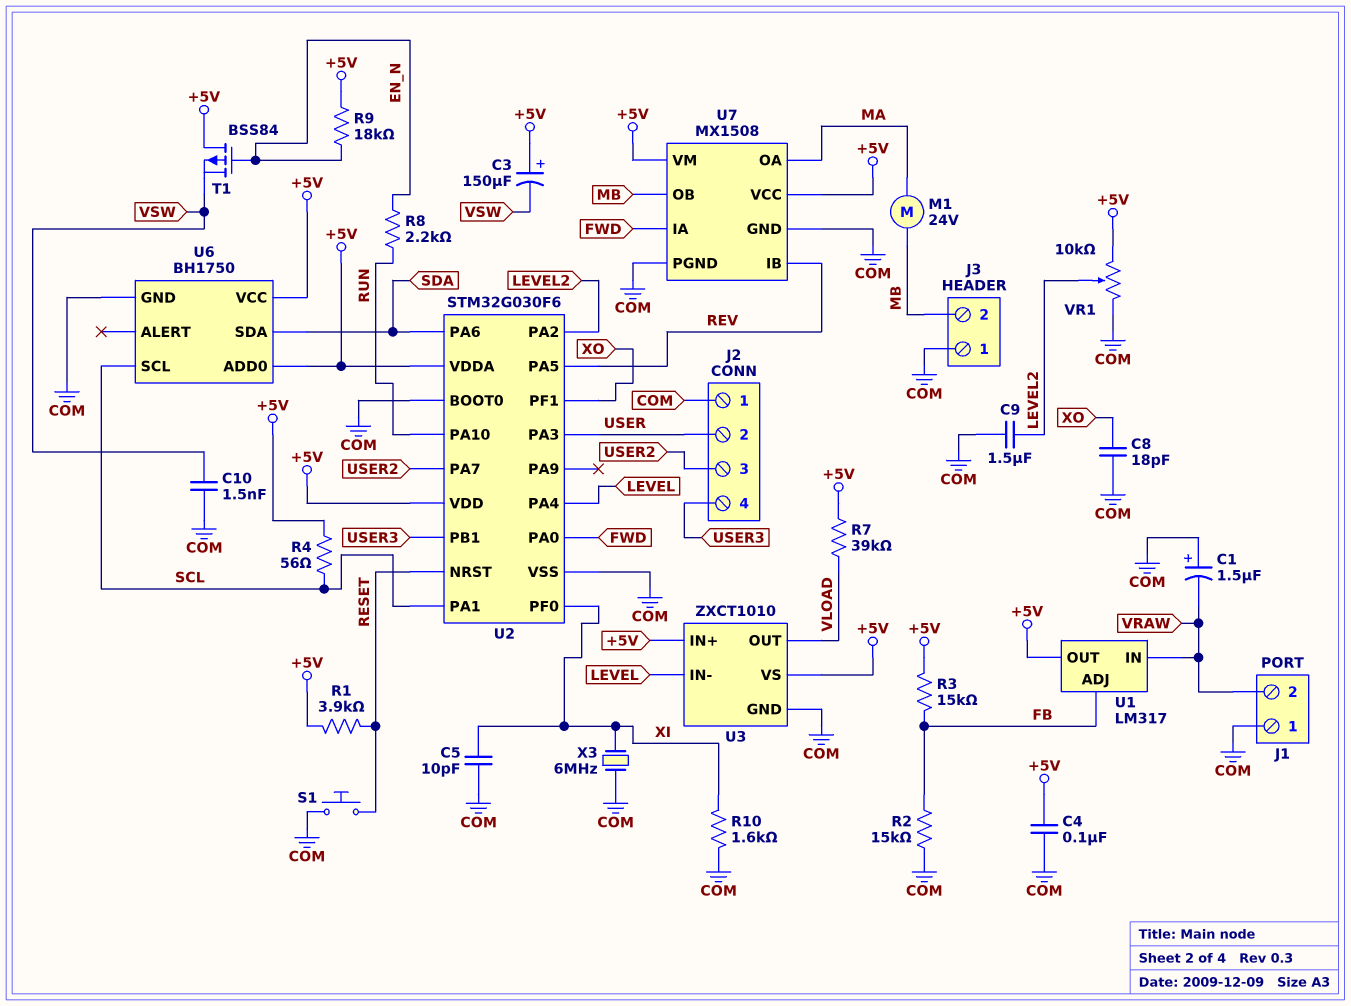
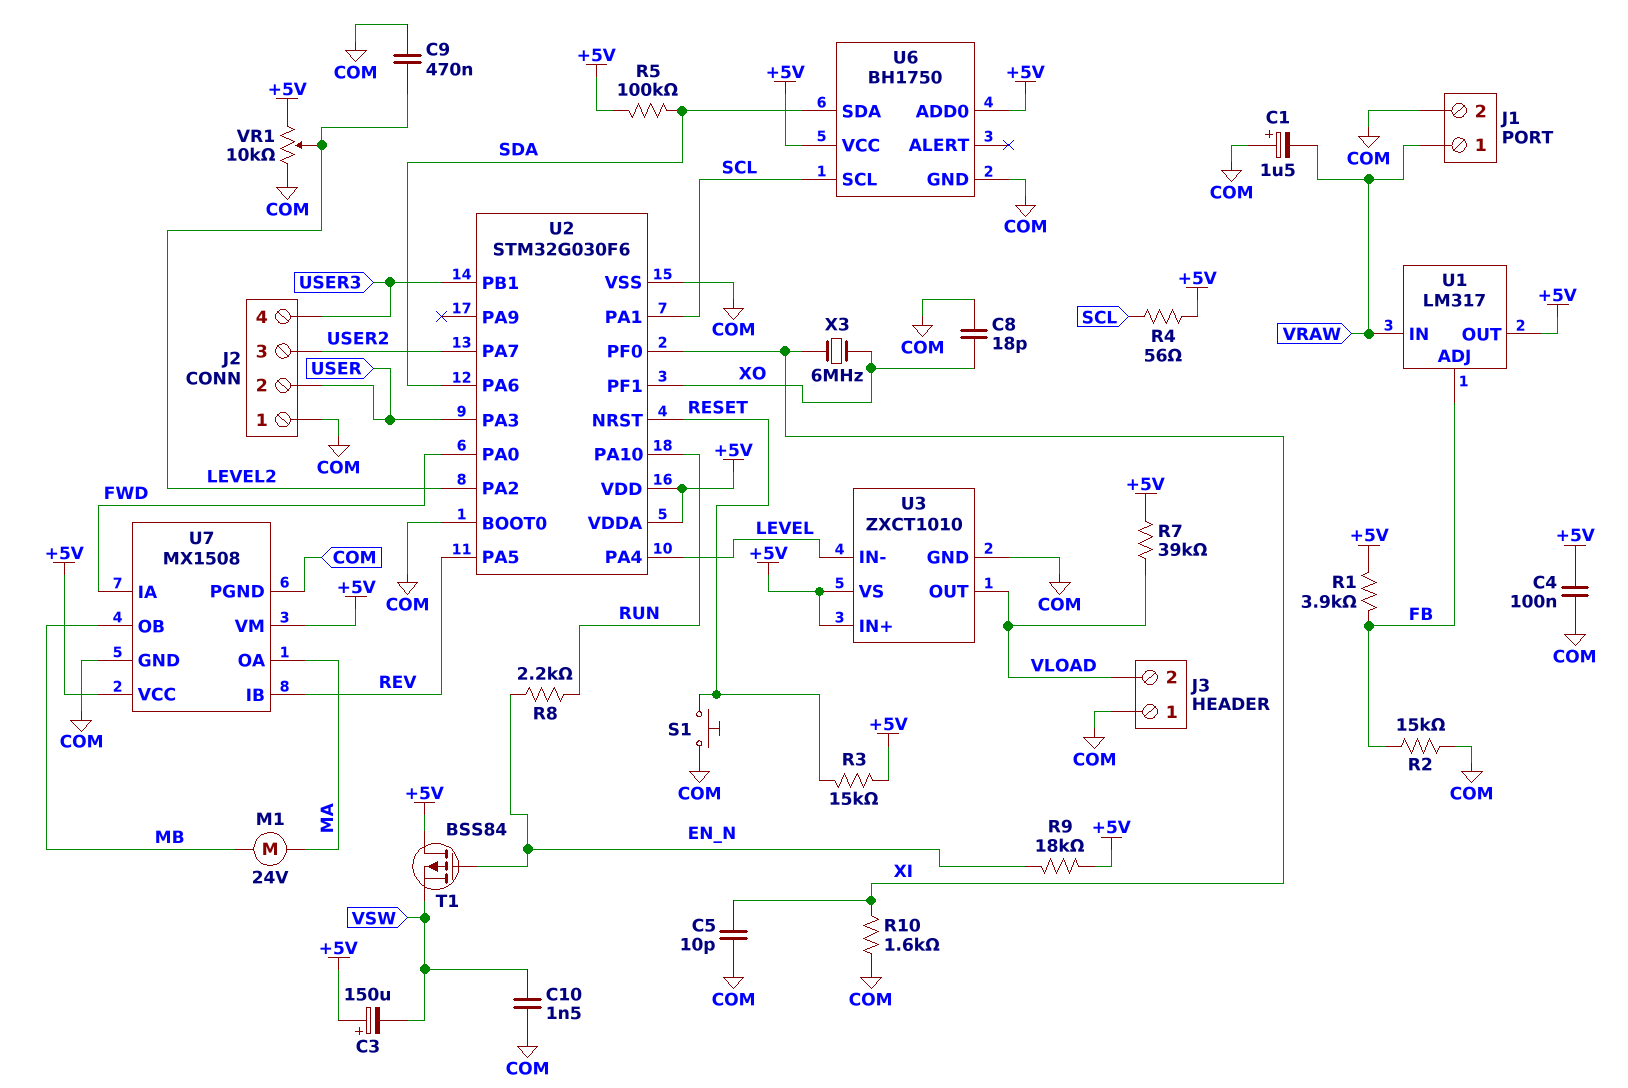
C9: 1.5uF (COM, LEVEL2) -> 470nF (COM, LEVEL2)
J1 pin 1: COM -> VRAW
J1 pin 2: VRAW -> COM
J3 pin 2: MB -> VLOAD
R1: 3.9k (+5V, RESET) -> 3.9k (+5V, FB)
R3: 15k (+5V, FB) -> 15k (+5V, RESET)
R5: none -> 100k (+5V, SDA)
X3: 6MHz (COM, XI) -> 6MHz (XI, XO)

